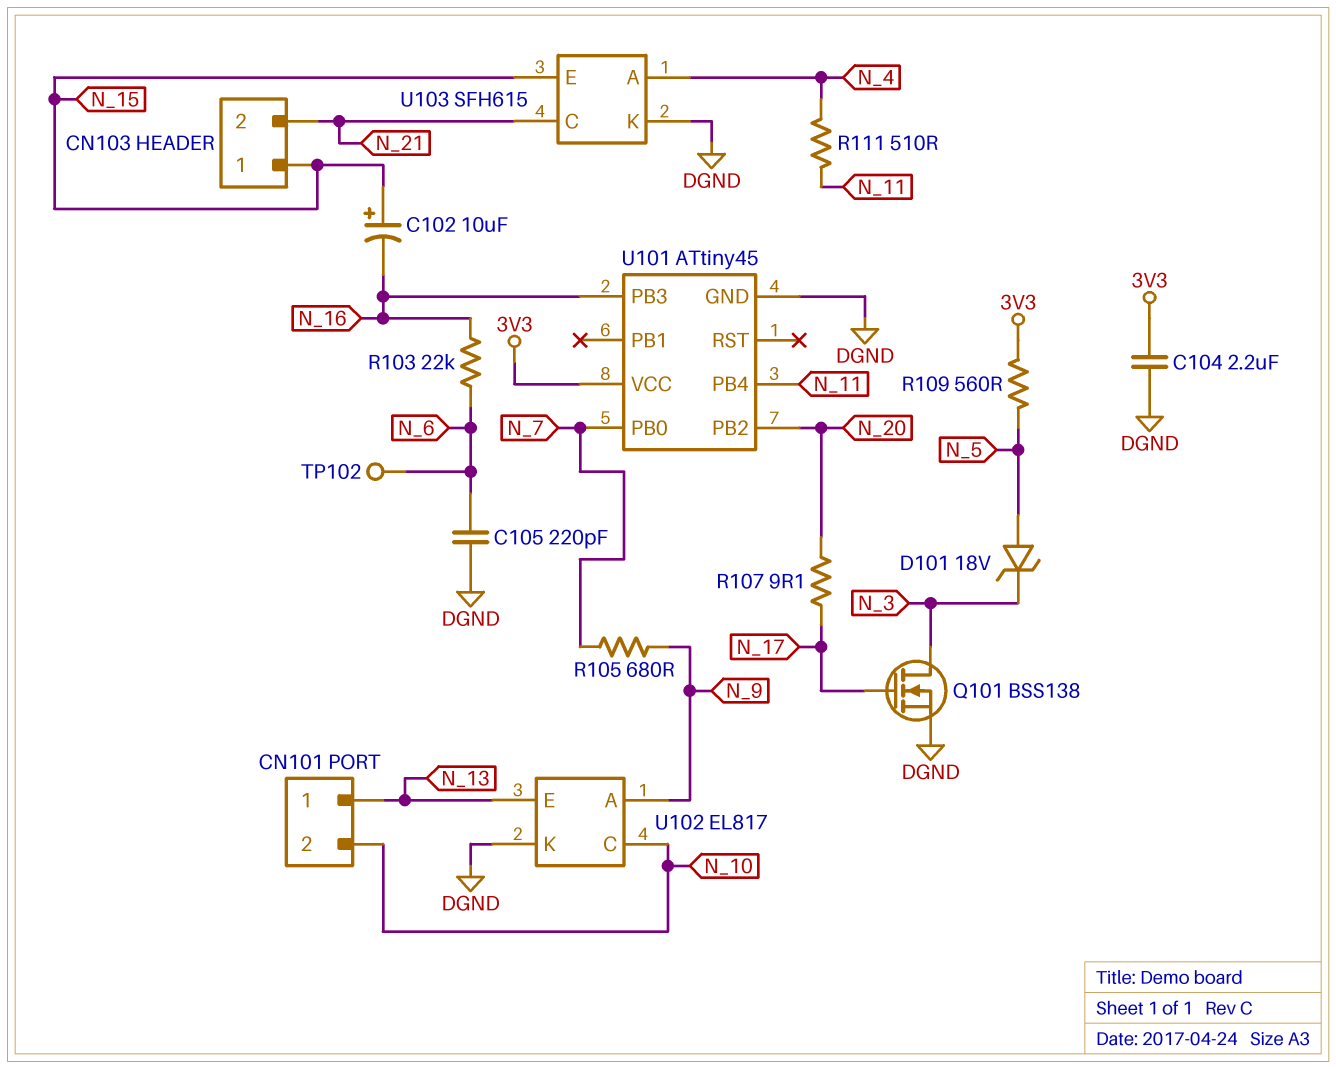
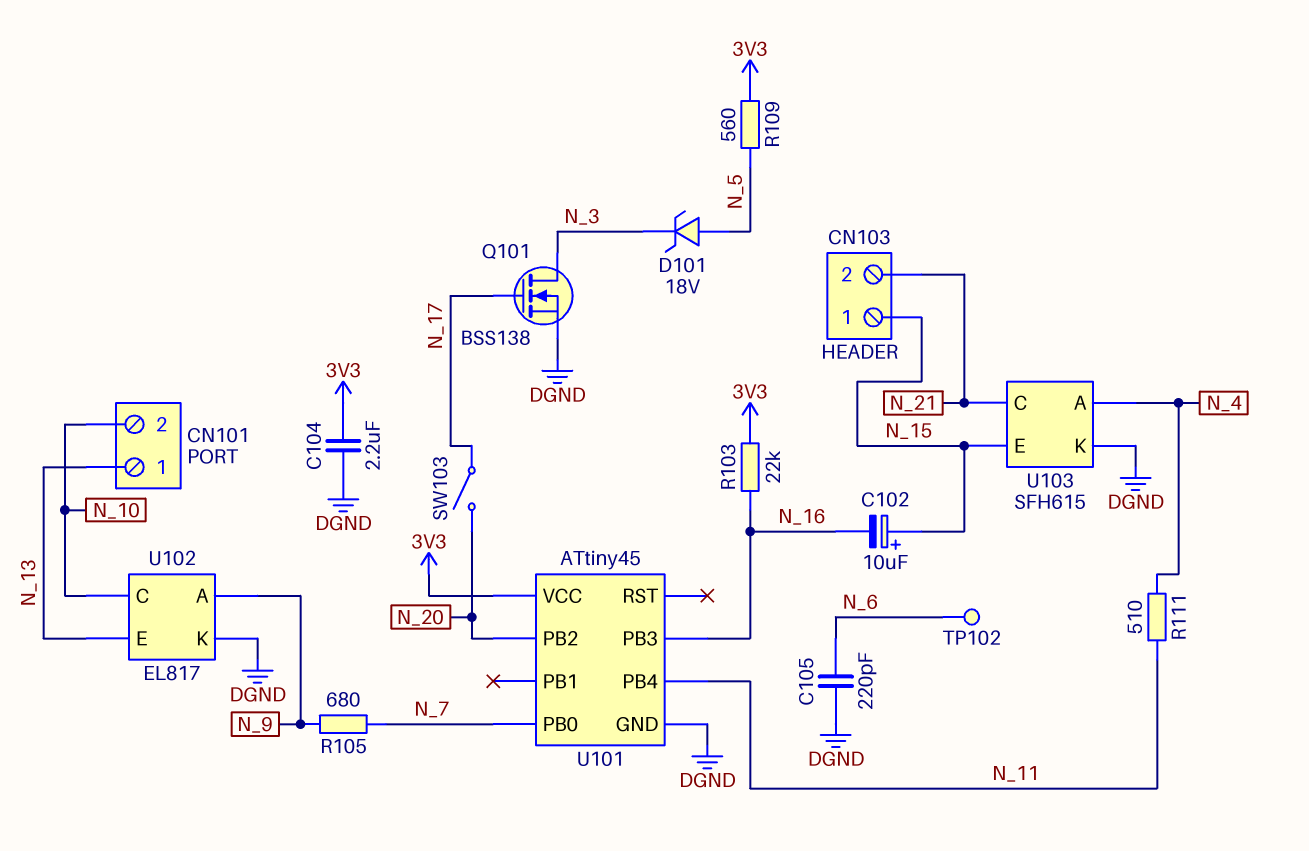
R103: 22k (N_6, N_16) -> 22k (3V3, N_16)
R107: 9.1 (N_17, N_20) -> none
SW103: none -> switch (N_17, N_20)

